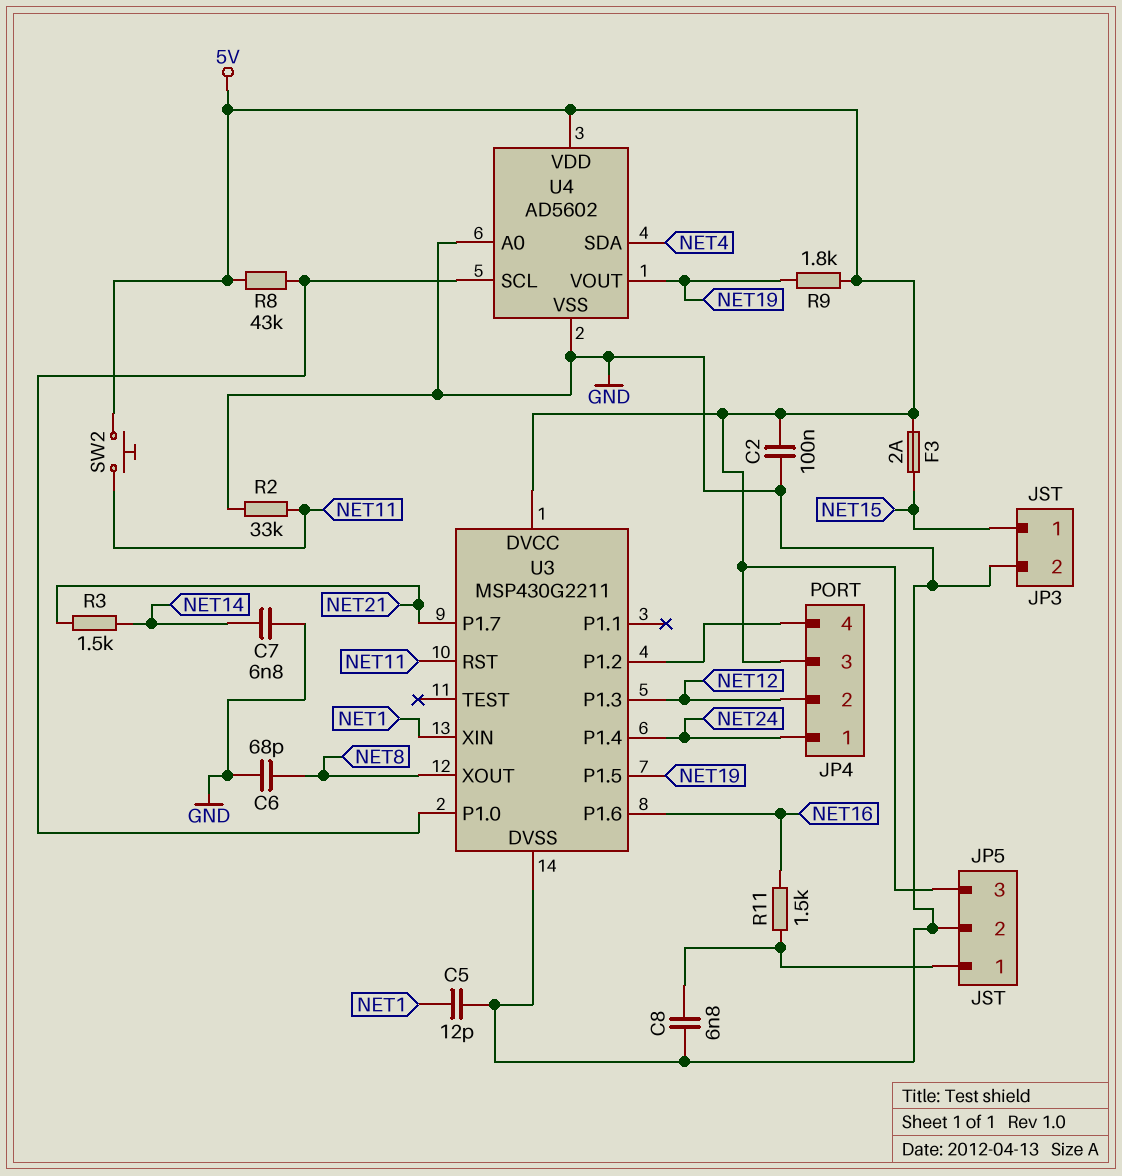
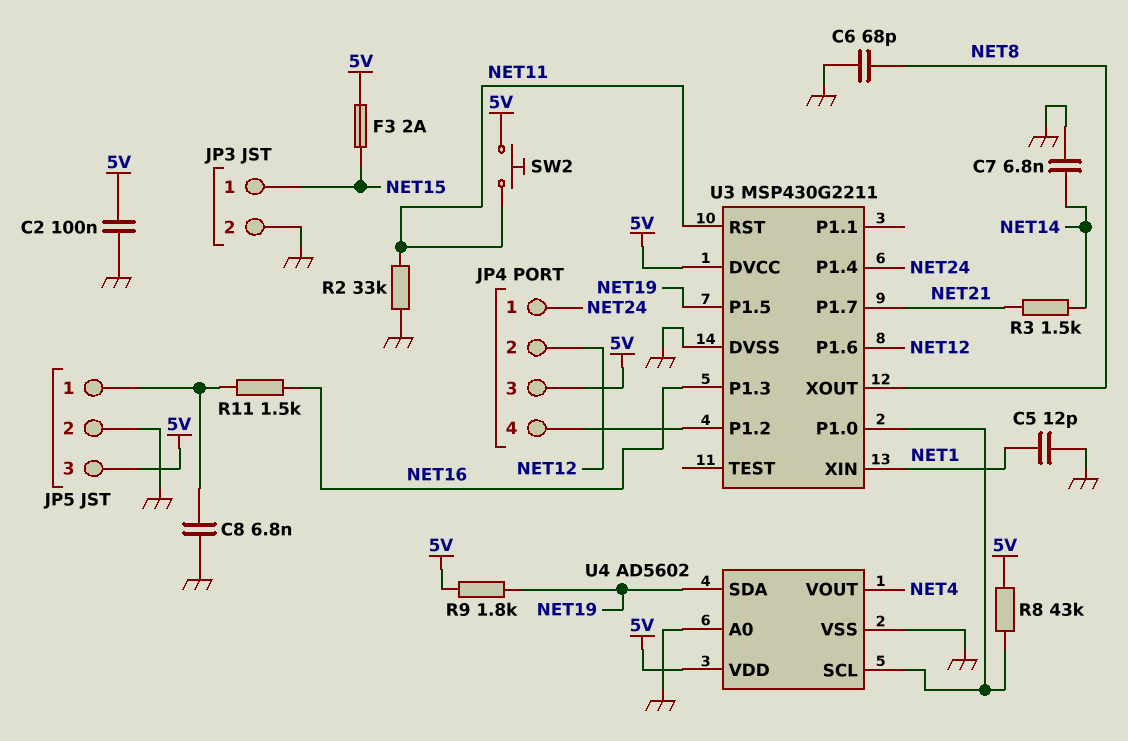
U3 pin P1.3: NET12 -> NET16
U3 pin P1.6: NET16 -> NET12
U4 pin SDA: NET4 -> NET19
U4 pin VOUT: NET19 -> NET4

